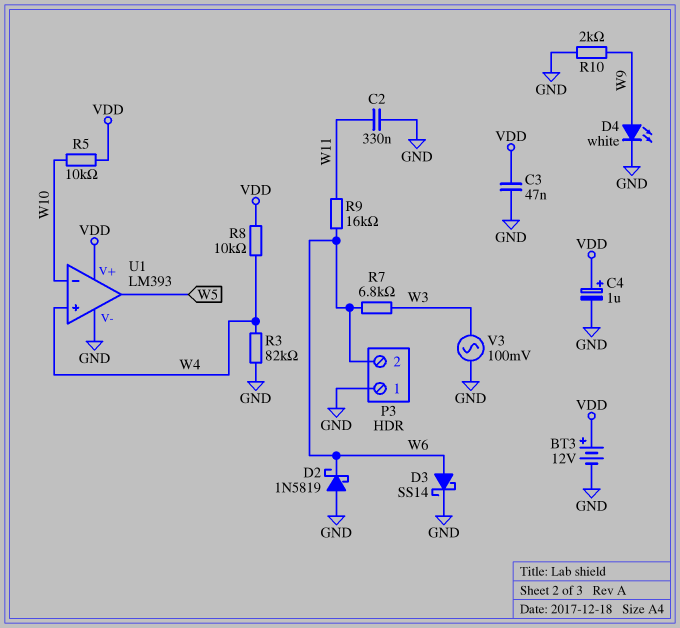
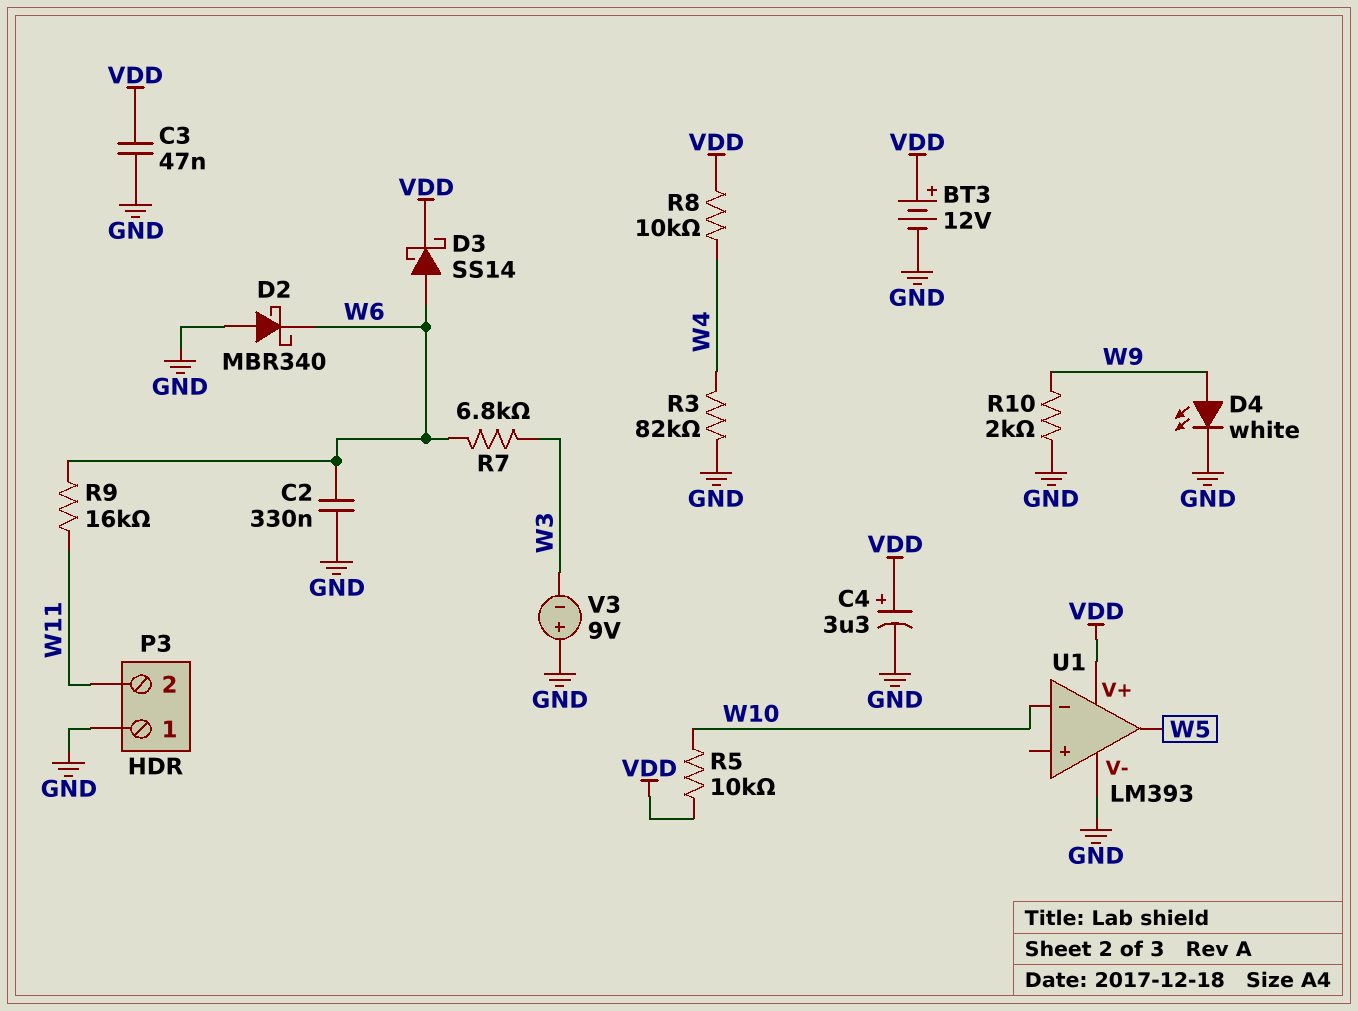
C2: 330nF (GND, W11) -> 330nF (GND, W6)
C4: 1uF (plus VDD, minus GND) -> 3.3uF (plus VDD, minus GND)
D2: schottky 1N5819 (A GND, K W6) -> schottky MBR340 (A GND, K W6)
D3: schottky SS14 (A W6, K GND) -> schottky SS14 (A W6, K VDD)
P3 pin 2: W6 -> W11
U1 pin in+: W4 -> none
V3: AC 100mV (GND, W3) -> 9V (plus GND, minus W3)

